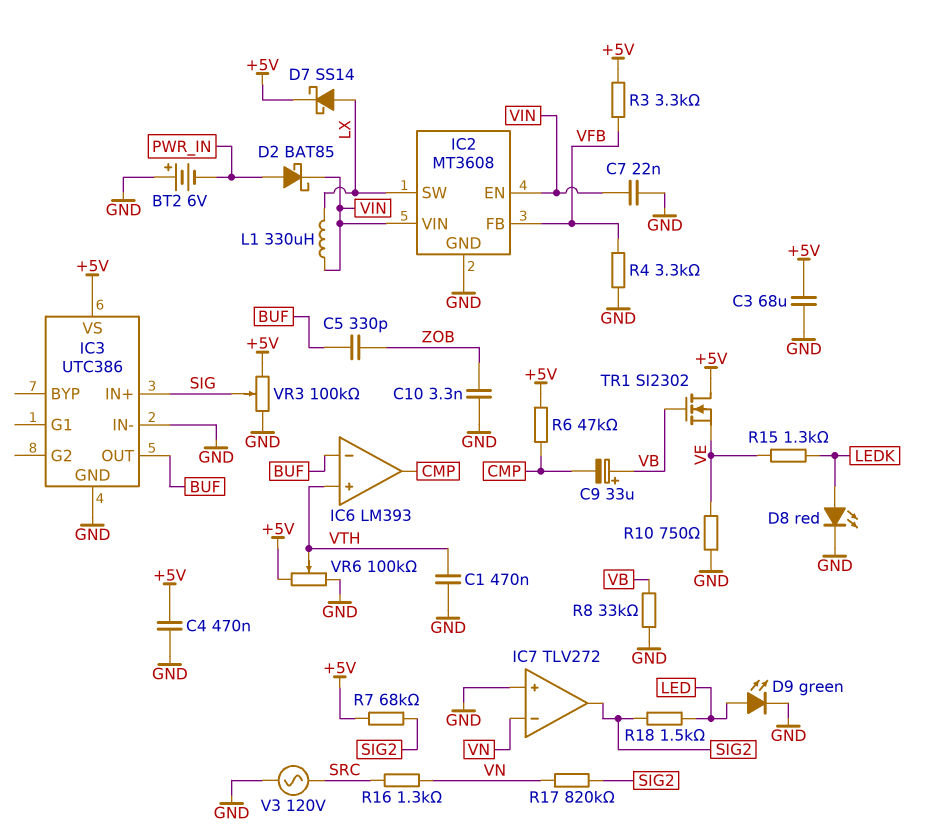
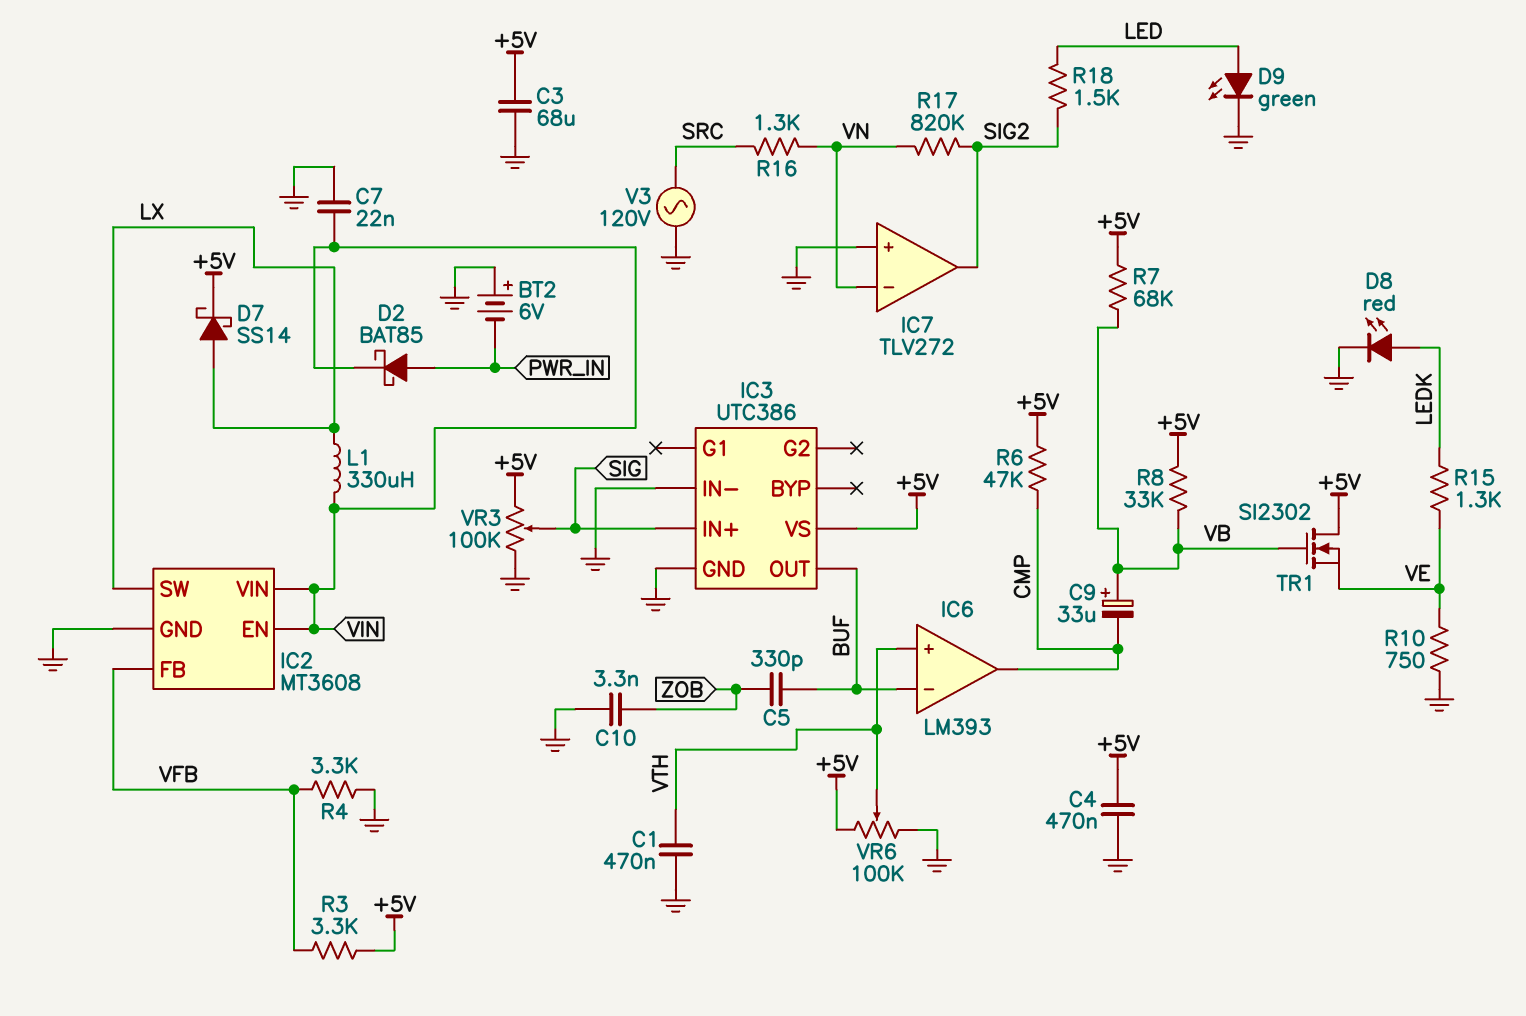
R7: 68k (+5V, SIG2) -> 68k (+5V, VB)
R8: 33k (GND, VB) -> 33k (+5V, VB)

